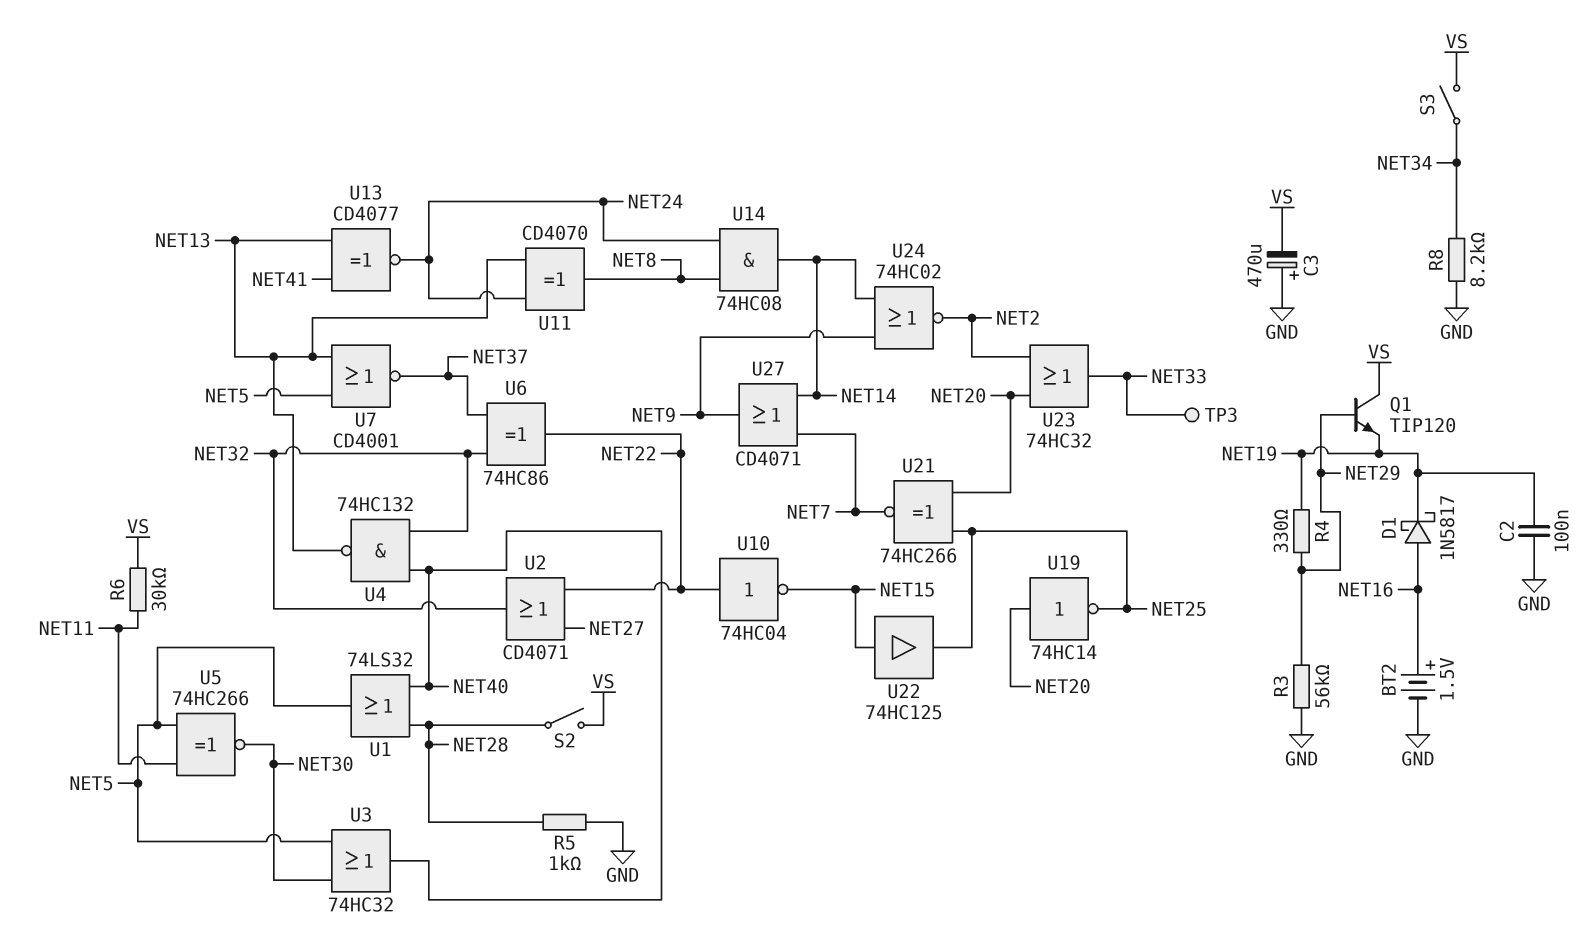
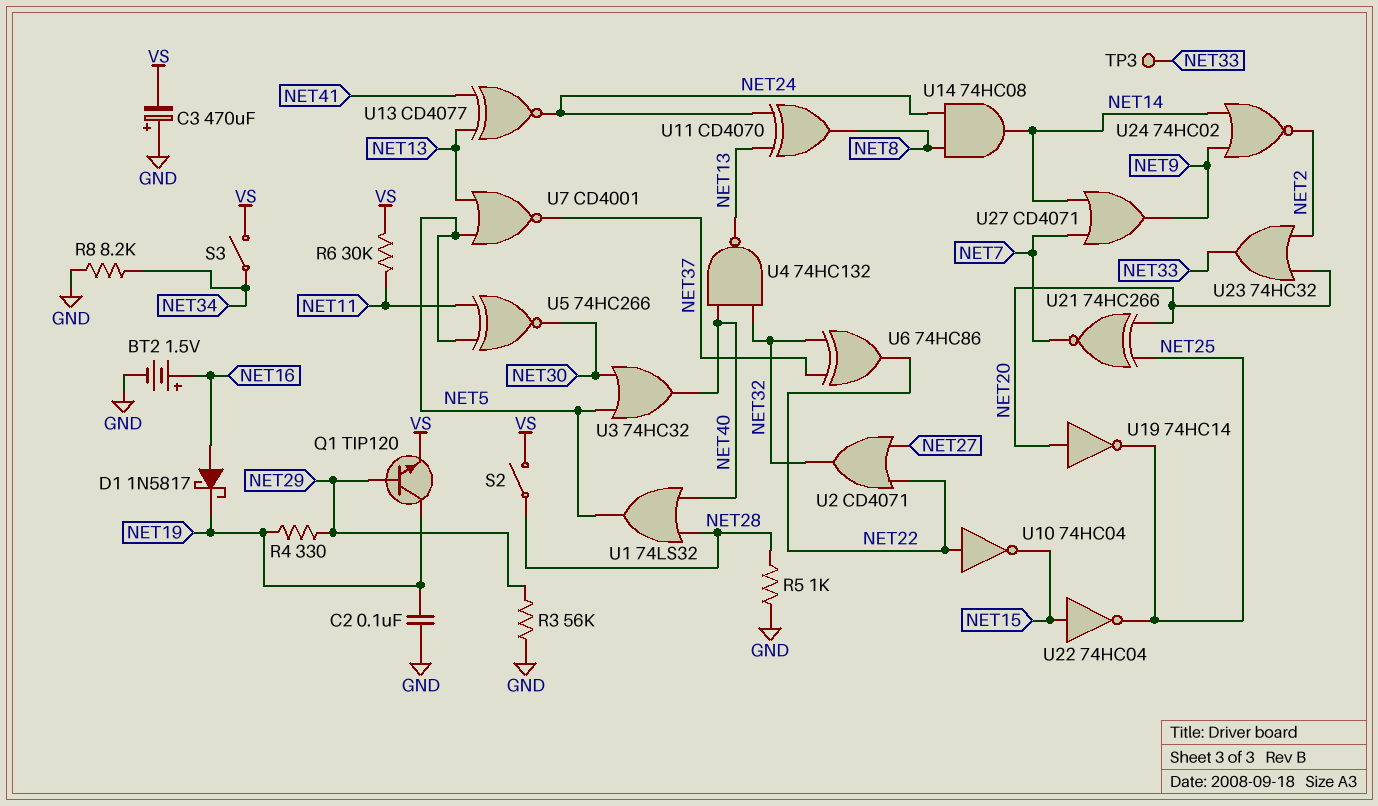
Q1: NPN TIP120 (B NET29, C VS, E NET19) -> NPN TIP120 (B NET29, C NET19, E VS)
U22: buffer 74HC125 (in NET15, out NET25) -> NOT 74HC04 (in NET15, out NET25)

